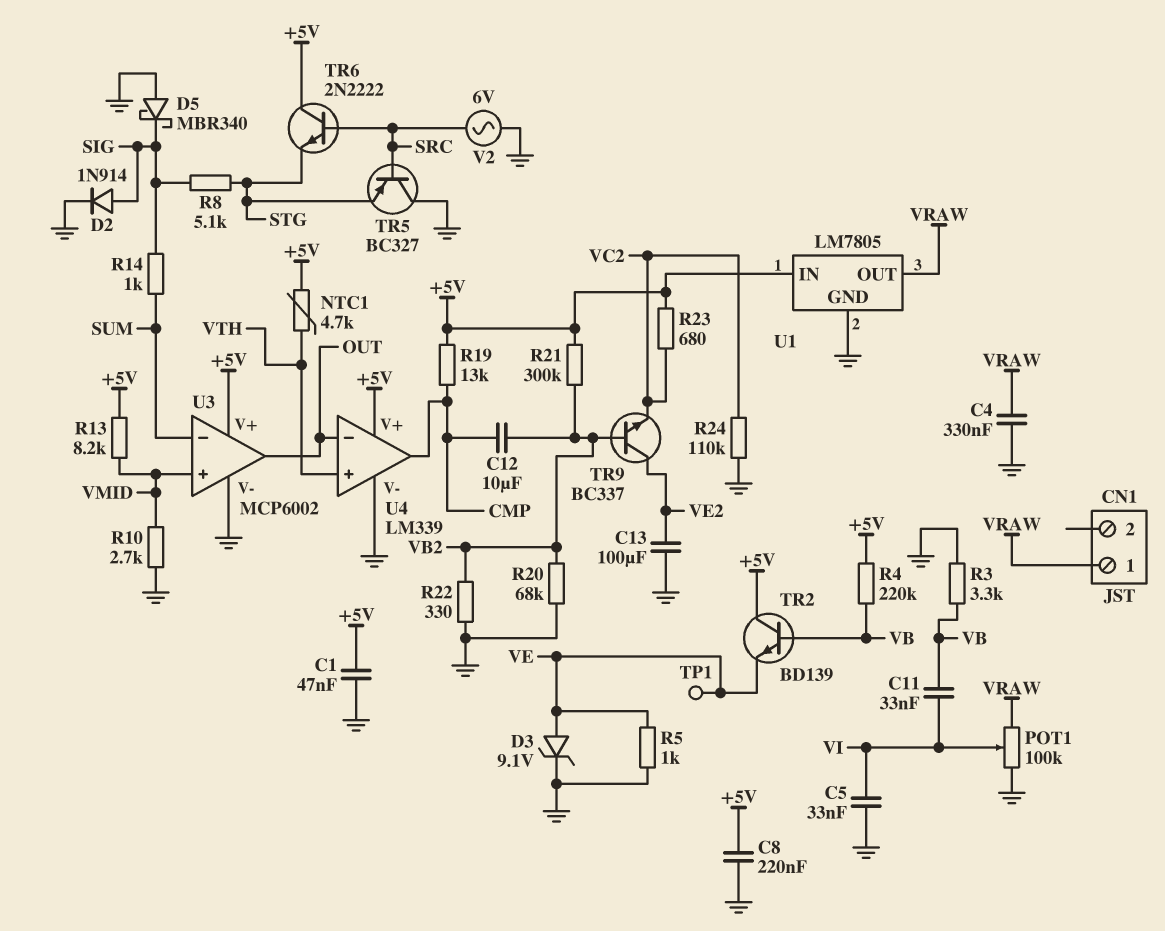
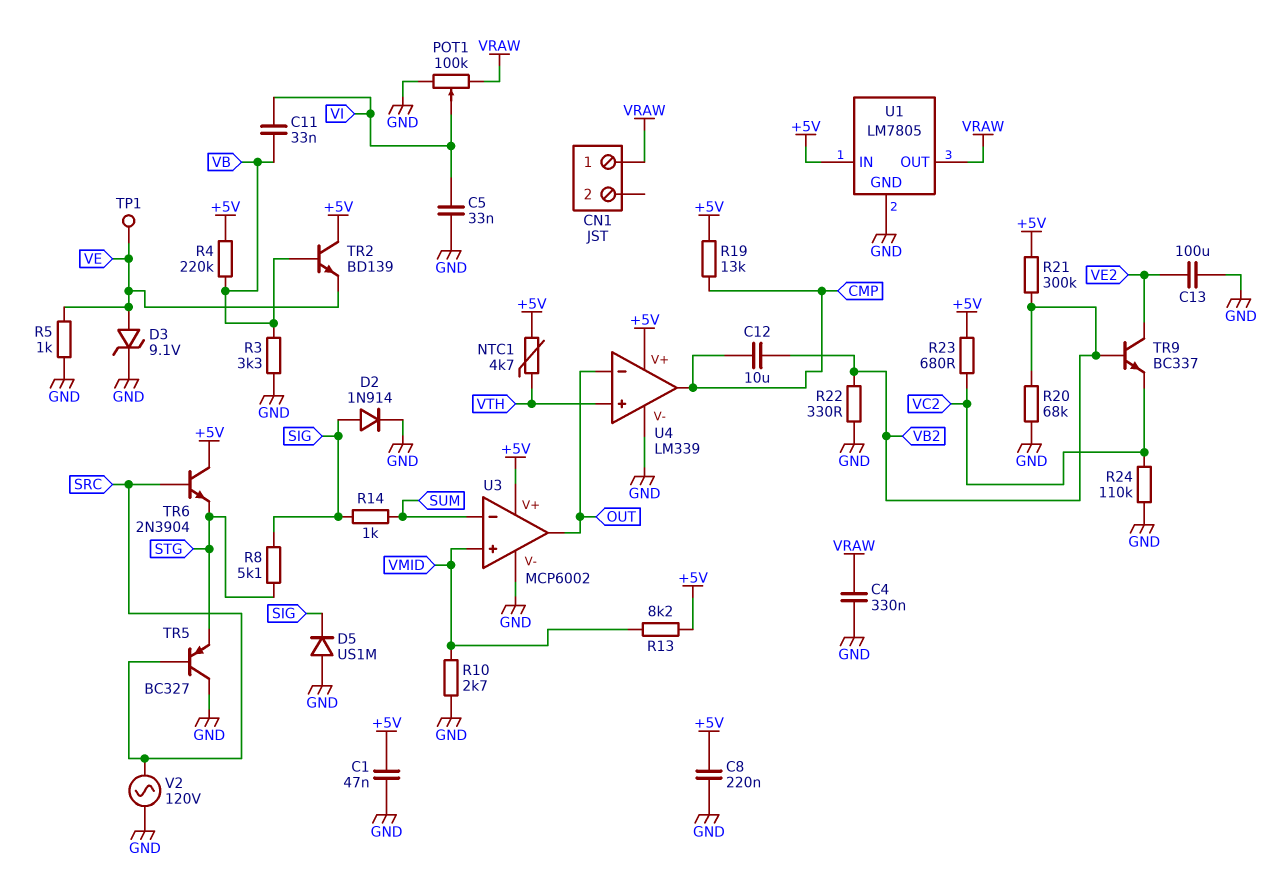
D5: schottky MBR340 (A GND, K SIG) -> diode US1M (A GND, K SIG)
TR6: NPN 2N2222 (B SRC, C +5V, E STG) -> NPN 2N3904 (B SRC, C +5V, E STG)
V2: AC 6V (GND, SRC) -> AC 120V (GND, SRC)

